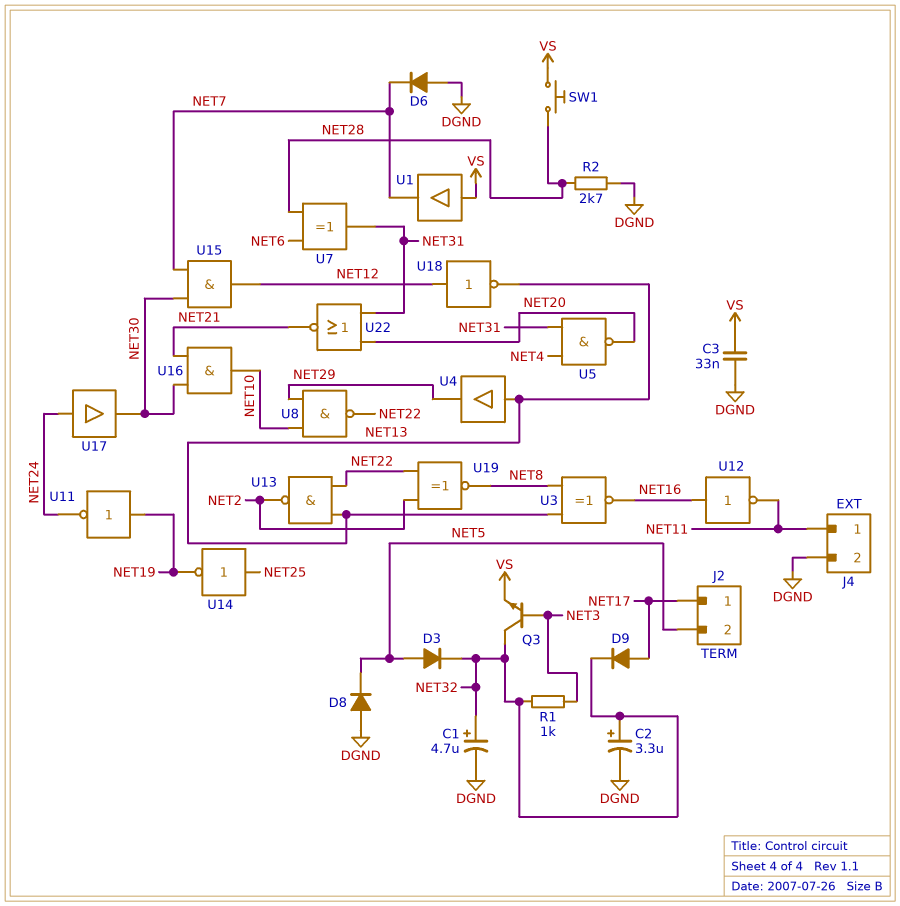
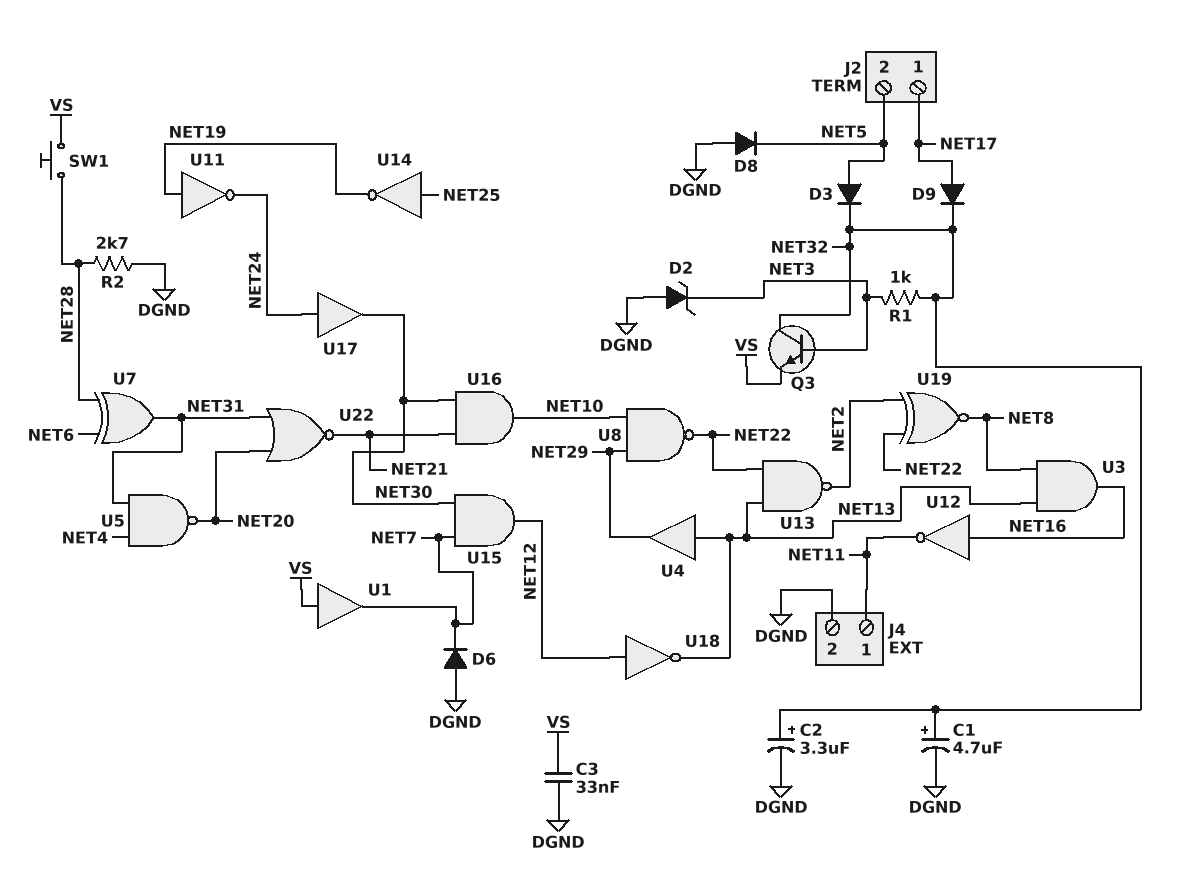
D2: none -> zener (A DGND, K NET3)
U3: XNOR (in NET8, in NET13, out NET16) -> AND (in NET8, in NET13, out NET16)

